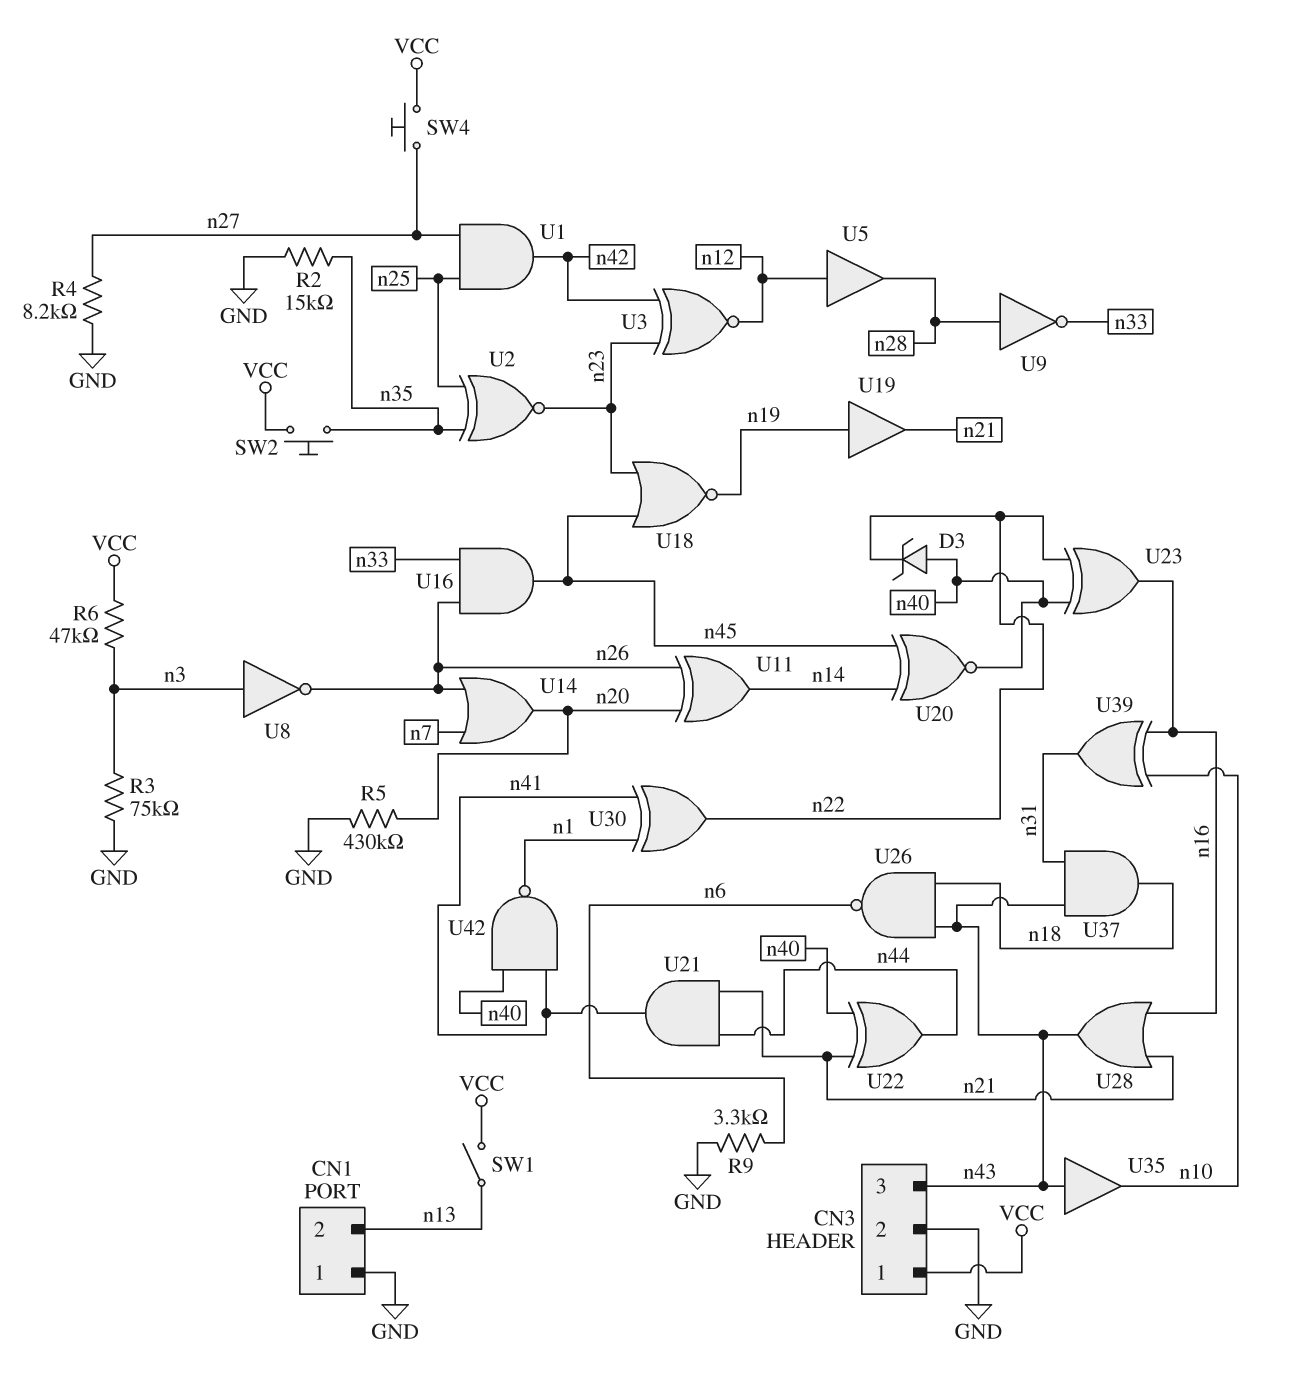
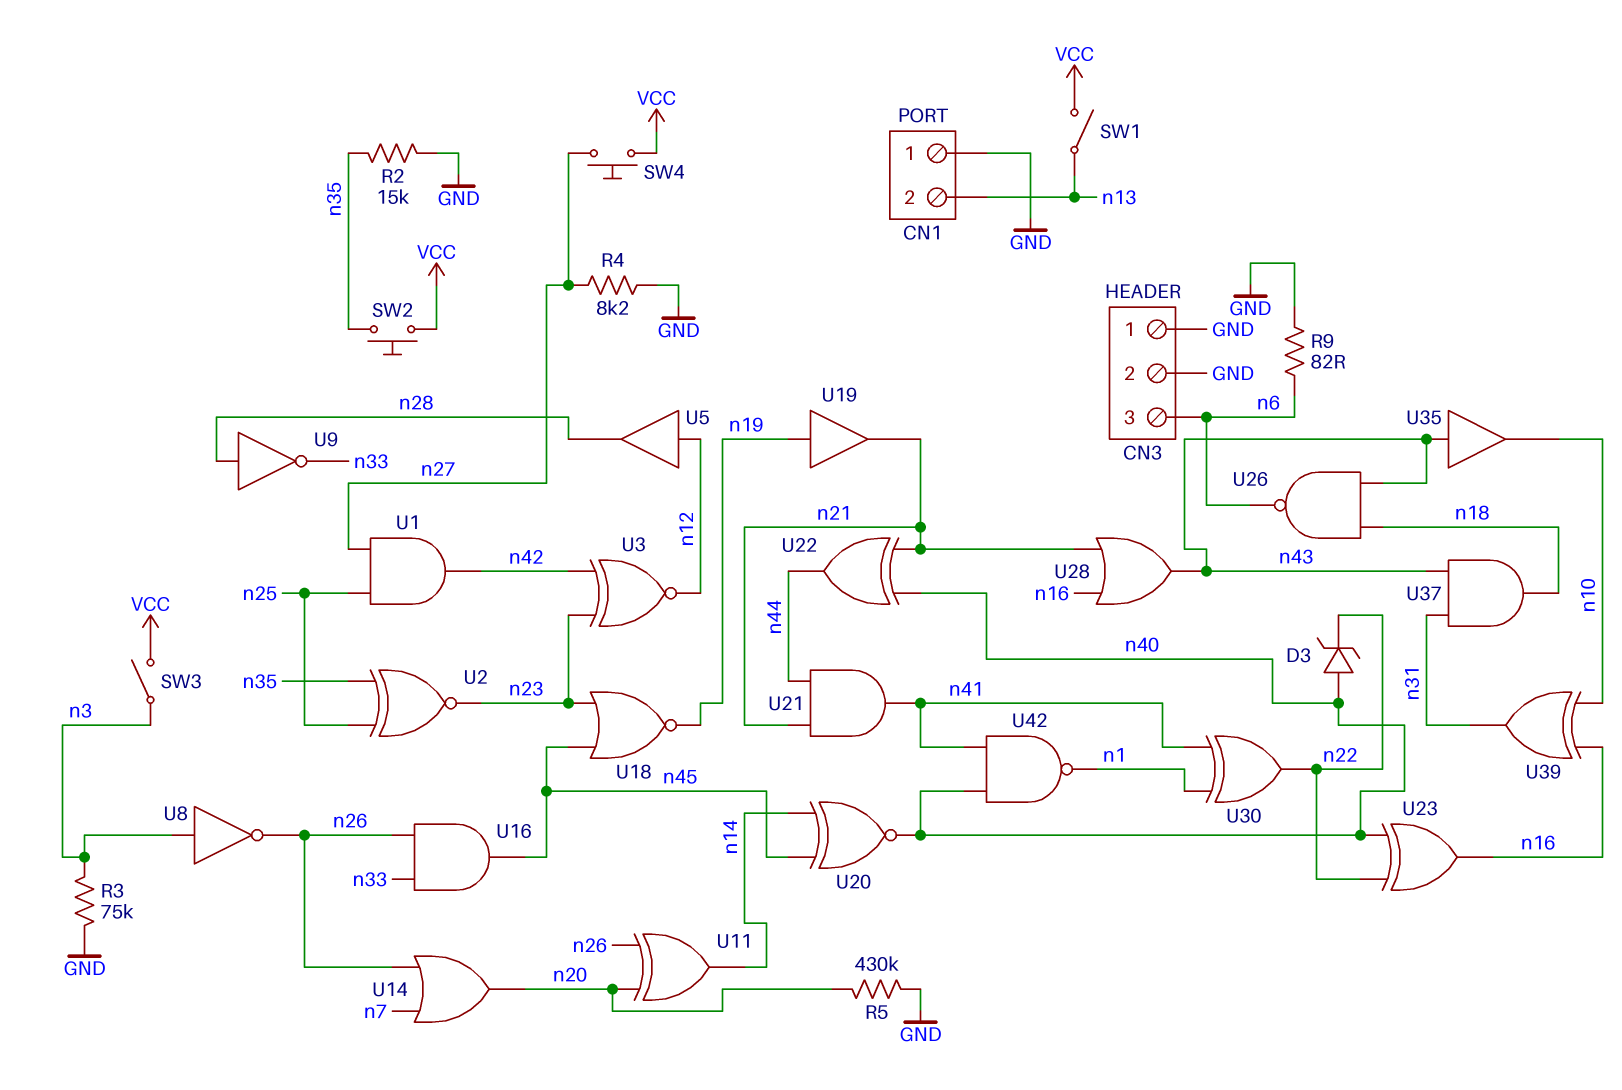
CN3 pin 1: VCC -> GND
CN3 pin 3: n43 -> n6
R6: 47k (VCC, n3) -> none
R9: 3.3k (GND, n6) -> 82 (GND, n6)
SW3: none -> switch (VCC, n3)

